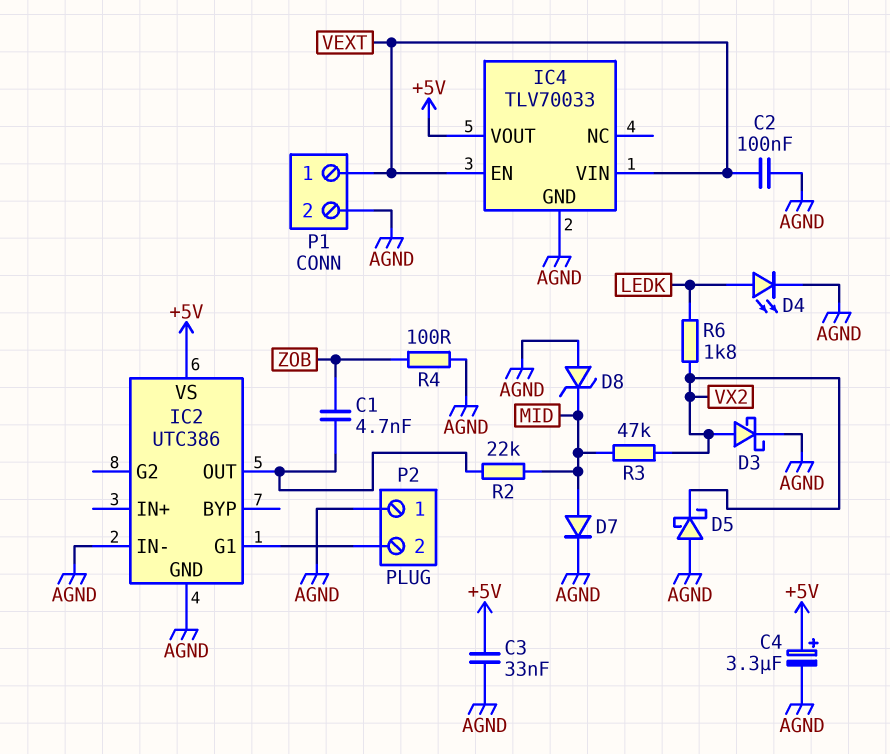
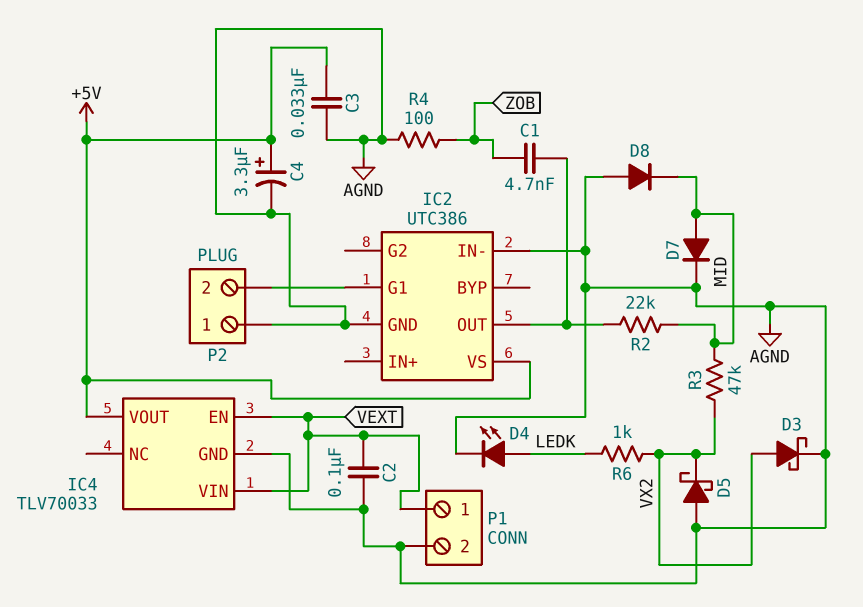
D8: zener (A AGND, K MID) -> diode (A AGND, K MID)
R6: 1.8k (LEDK, VX2) -> 1k (LEDK, VX2)

